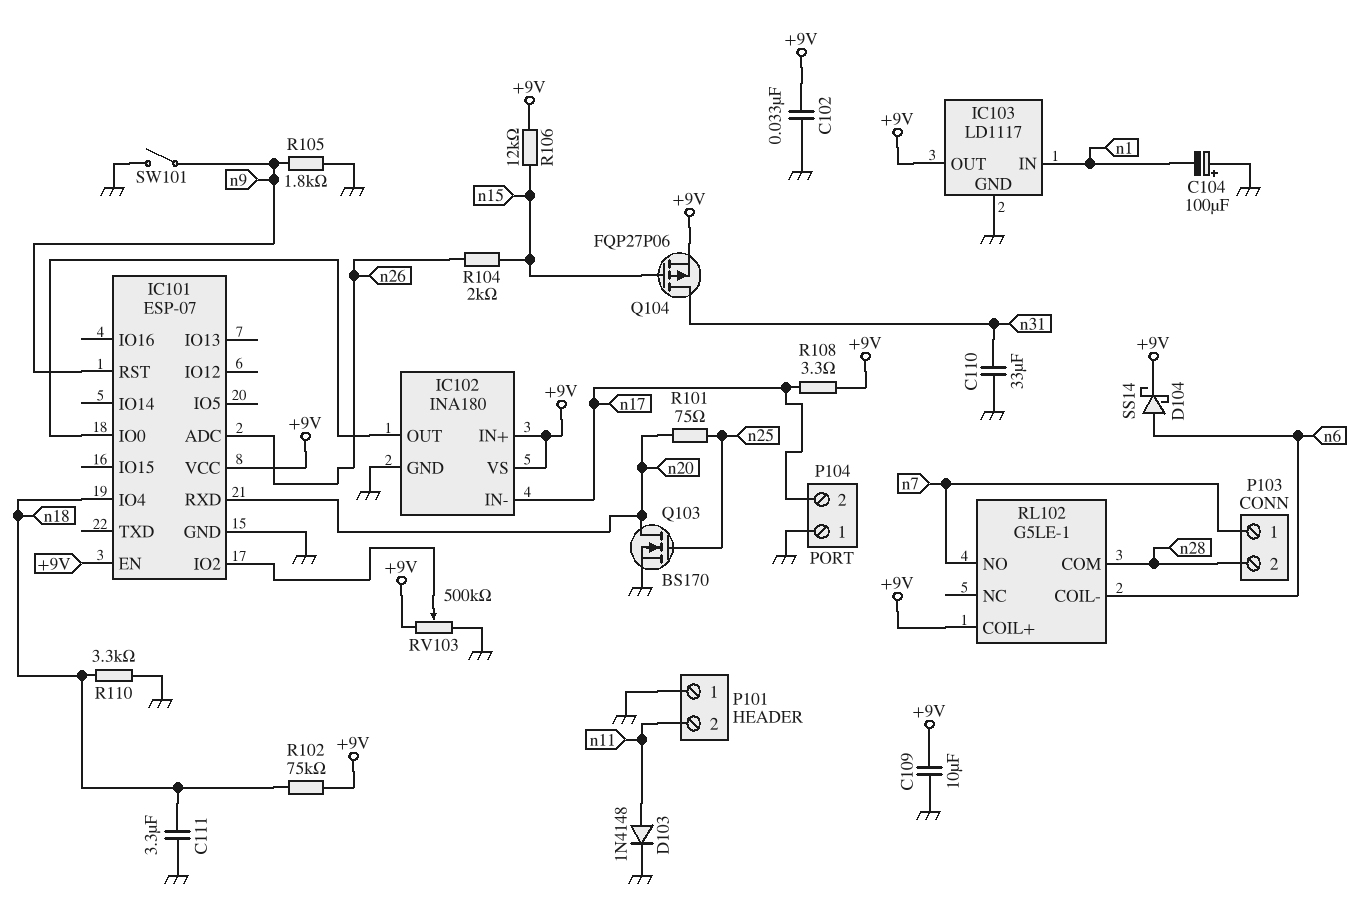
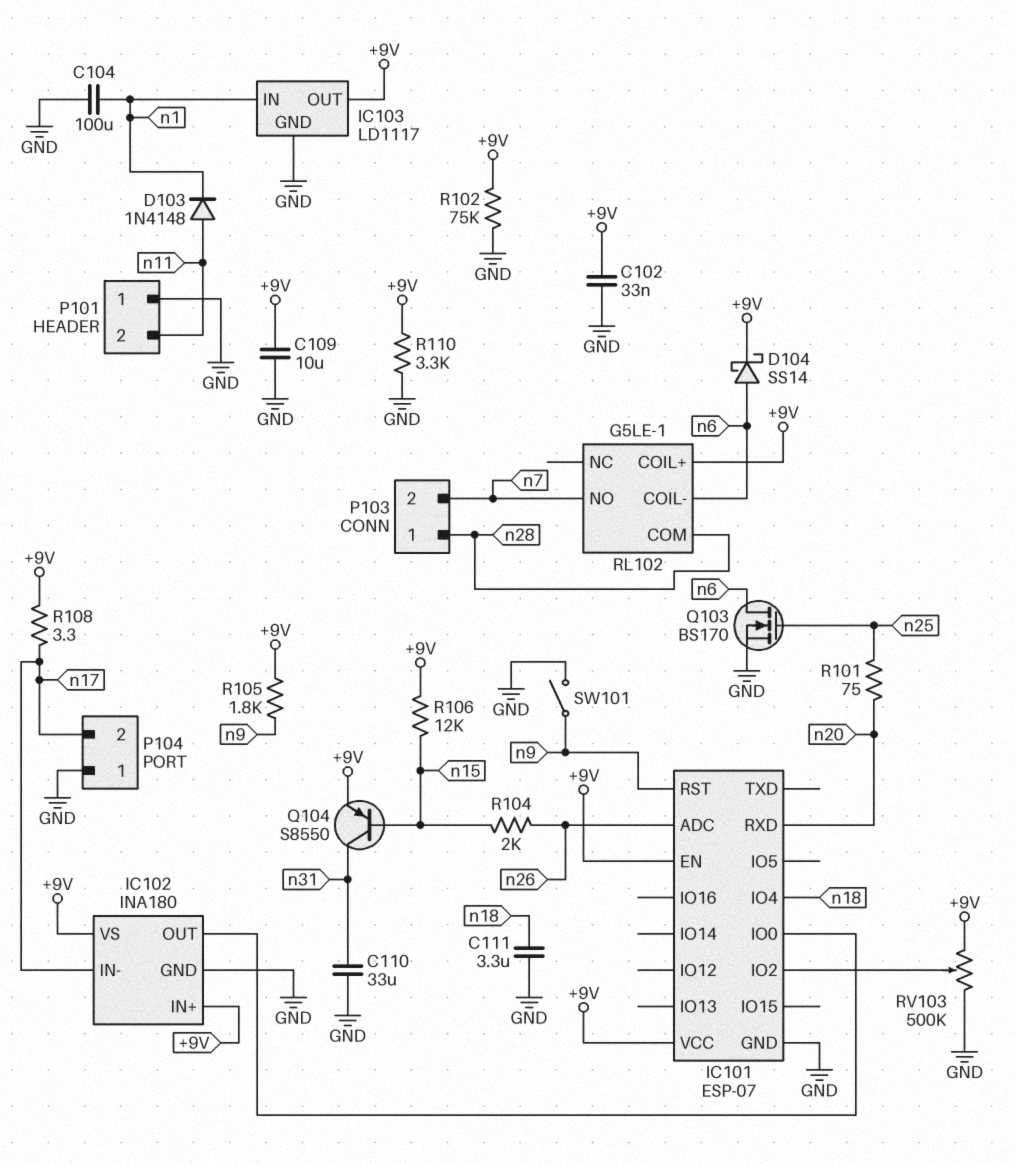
C104: 100uF (plus GND, minus n1) -> 100uF (GND, n1)
D103: diode 1N4148 (A n11, K GND) -> diode 1N4148 (A n11, K n1)
P103 pin 1: n7 -> n28
P103 pin 2: n28 -> n7
Q103: NMOS BS170 (G n25, D n20, S GND) -> NMOS BS170 (G n25, D n6, S GND)
Q104: PMOS FQP27P06 (G n15, D n31, S +9V) -> PNP S8550 (B n15, C n31, E +9V)
R102: 75k (+9V, n18) -> 75k (+9V, GND)
R105: 1.8k (GND, n9) -> 1.8k (+9V, n9)
R110: 3.3k (GND, n18) -> 3.3k (+9V, GND)

